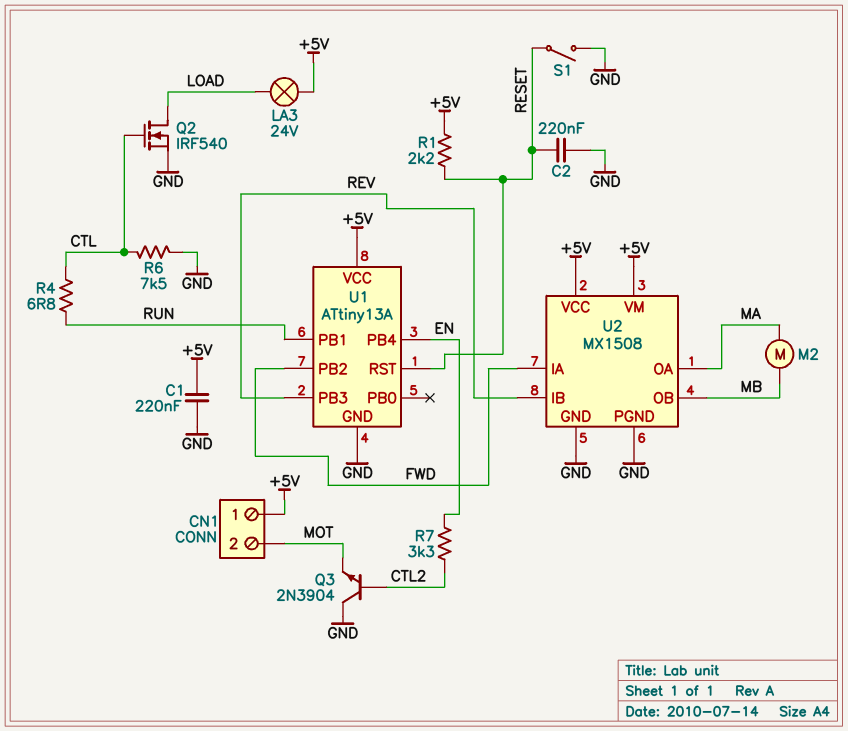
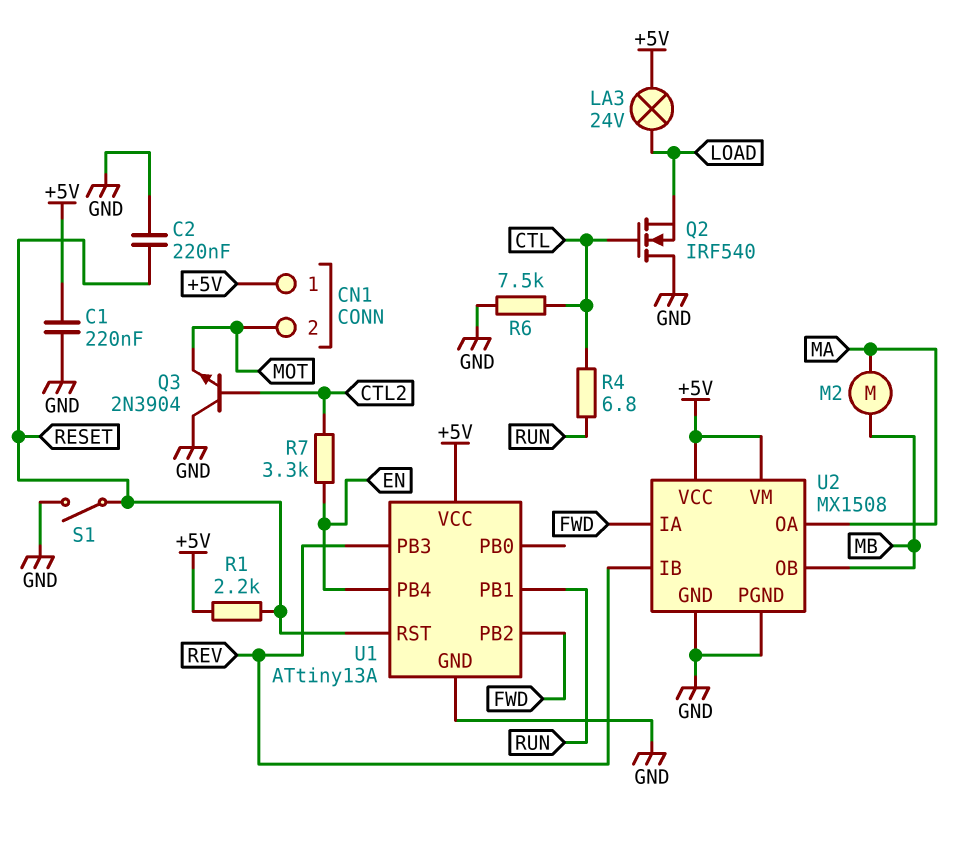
Q2: NMOS IRF540 (G CTL, D LOAD, S GND) -> NMOS IRF540 (G CTL, D GND, S LOAD)

